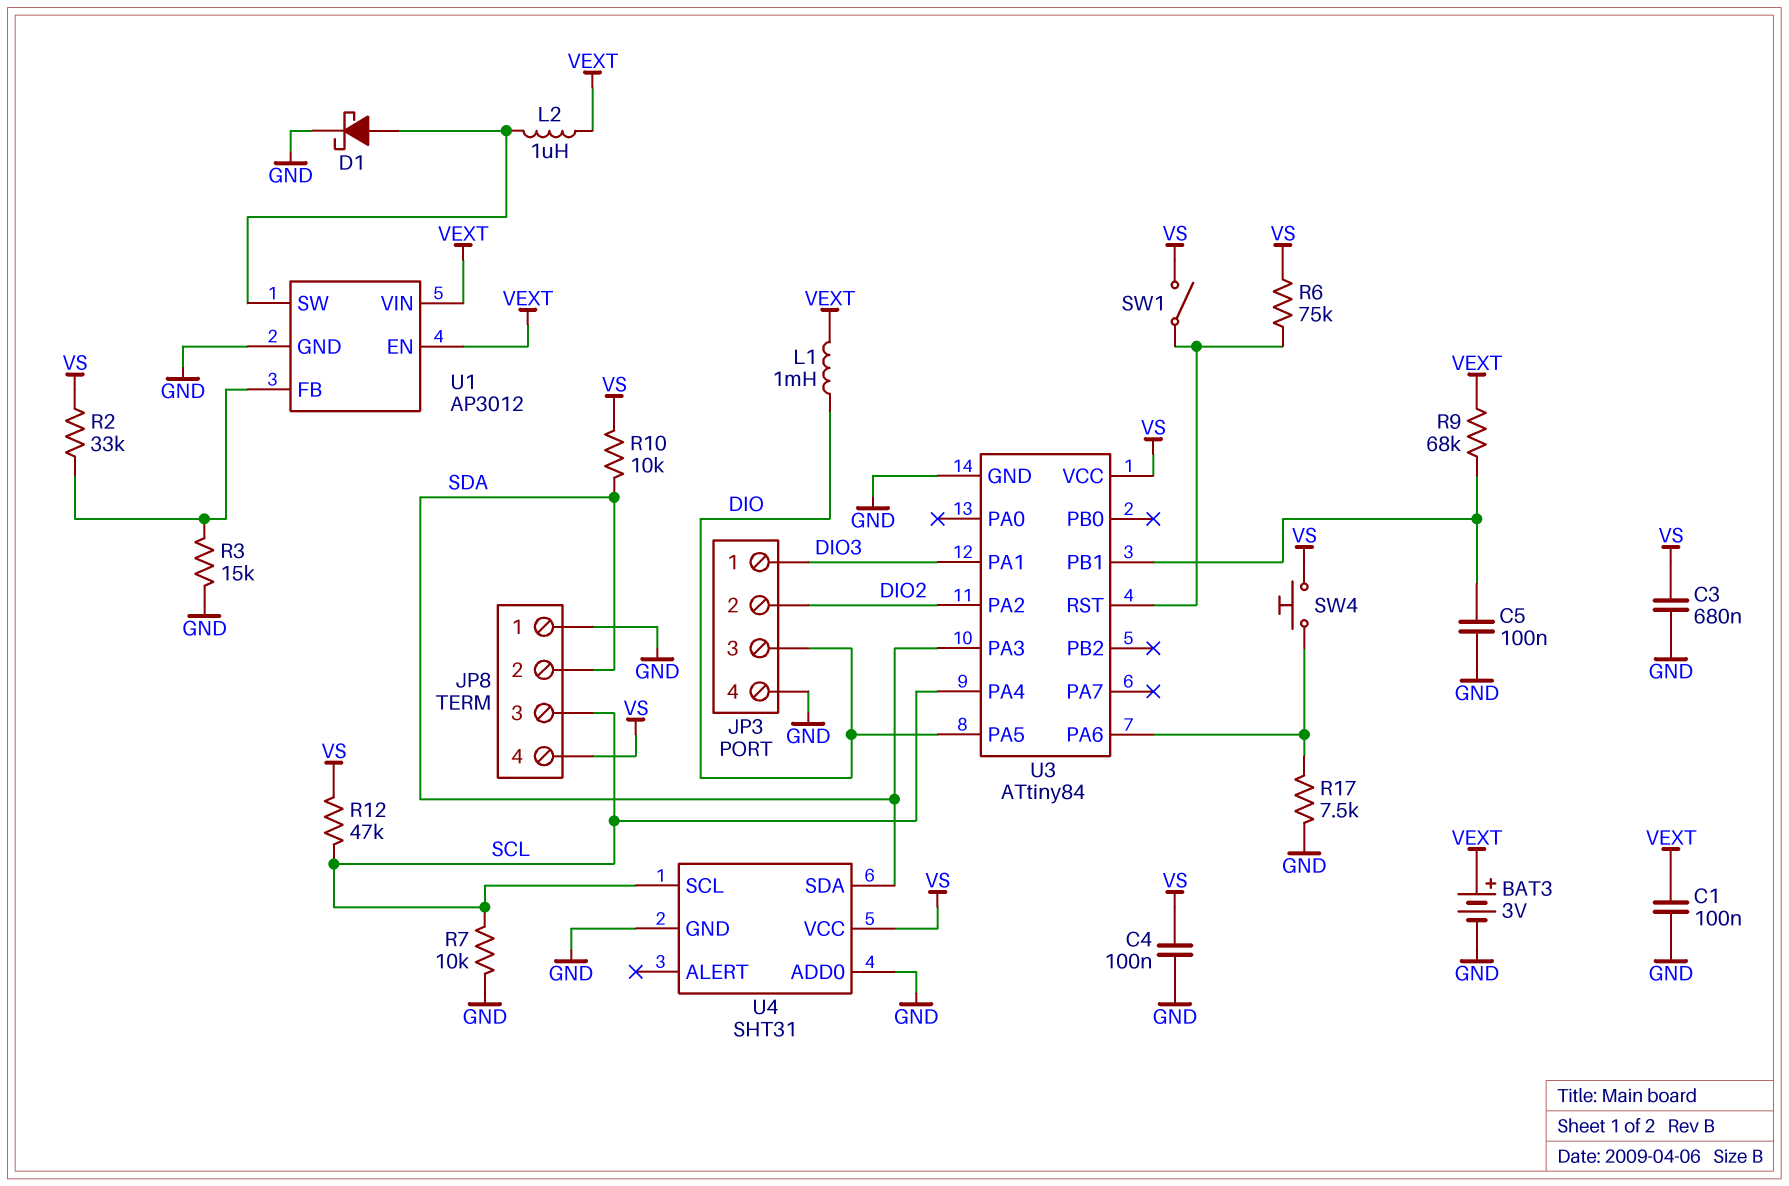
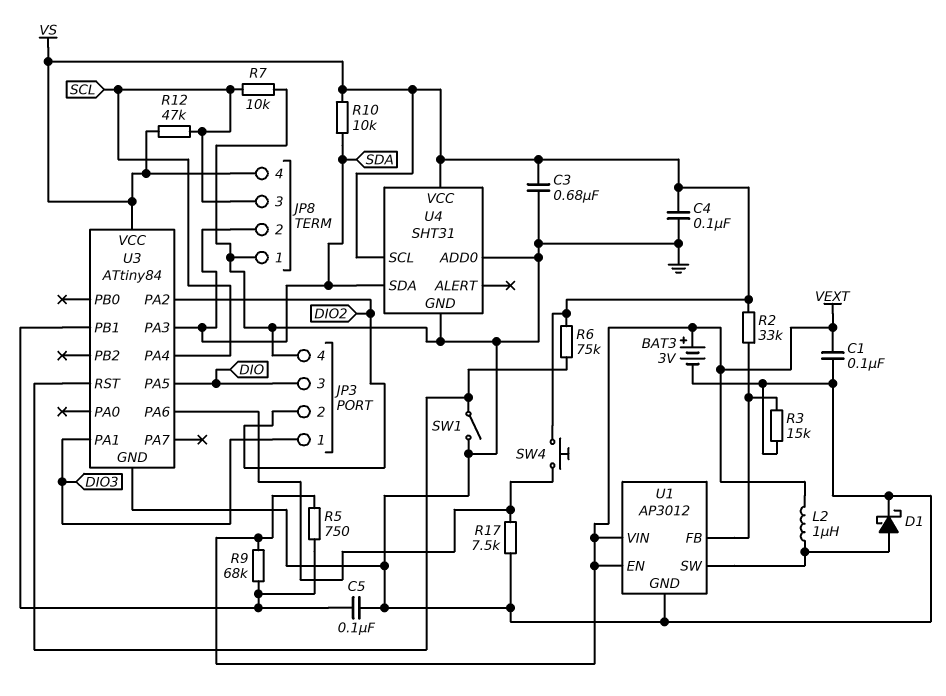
L1: 1mH (DIO, VEXT) -> none
R5: none -> 750 (U3/PB1, VEXT)
SW1: switch (U3/RST, VS) -> switch (GND, U3/RST)
U4 pin SCL: SCL -> VS

